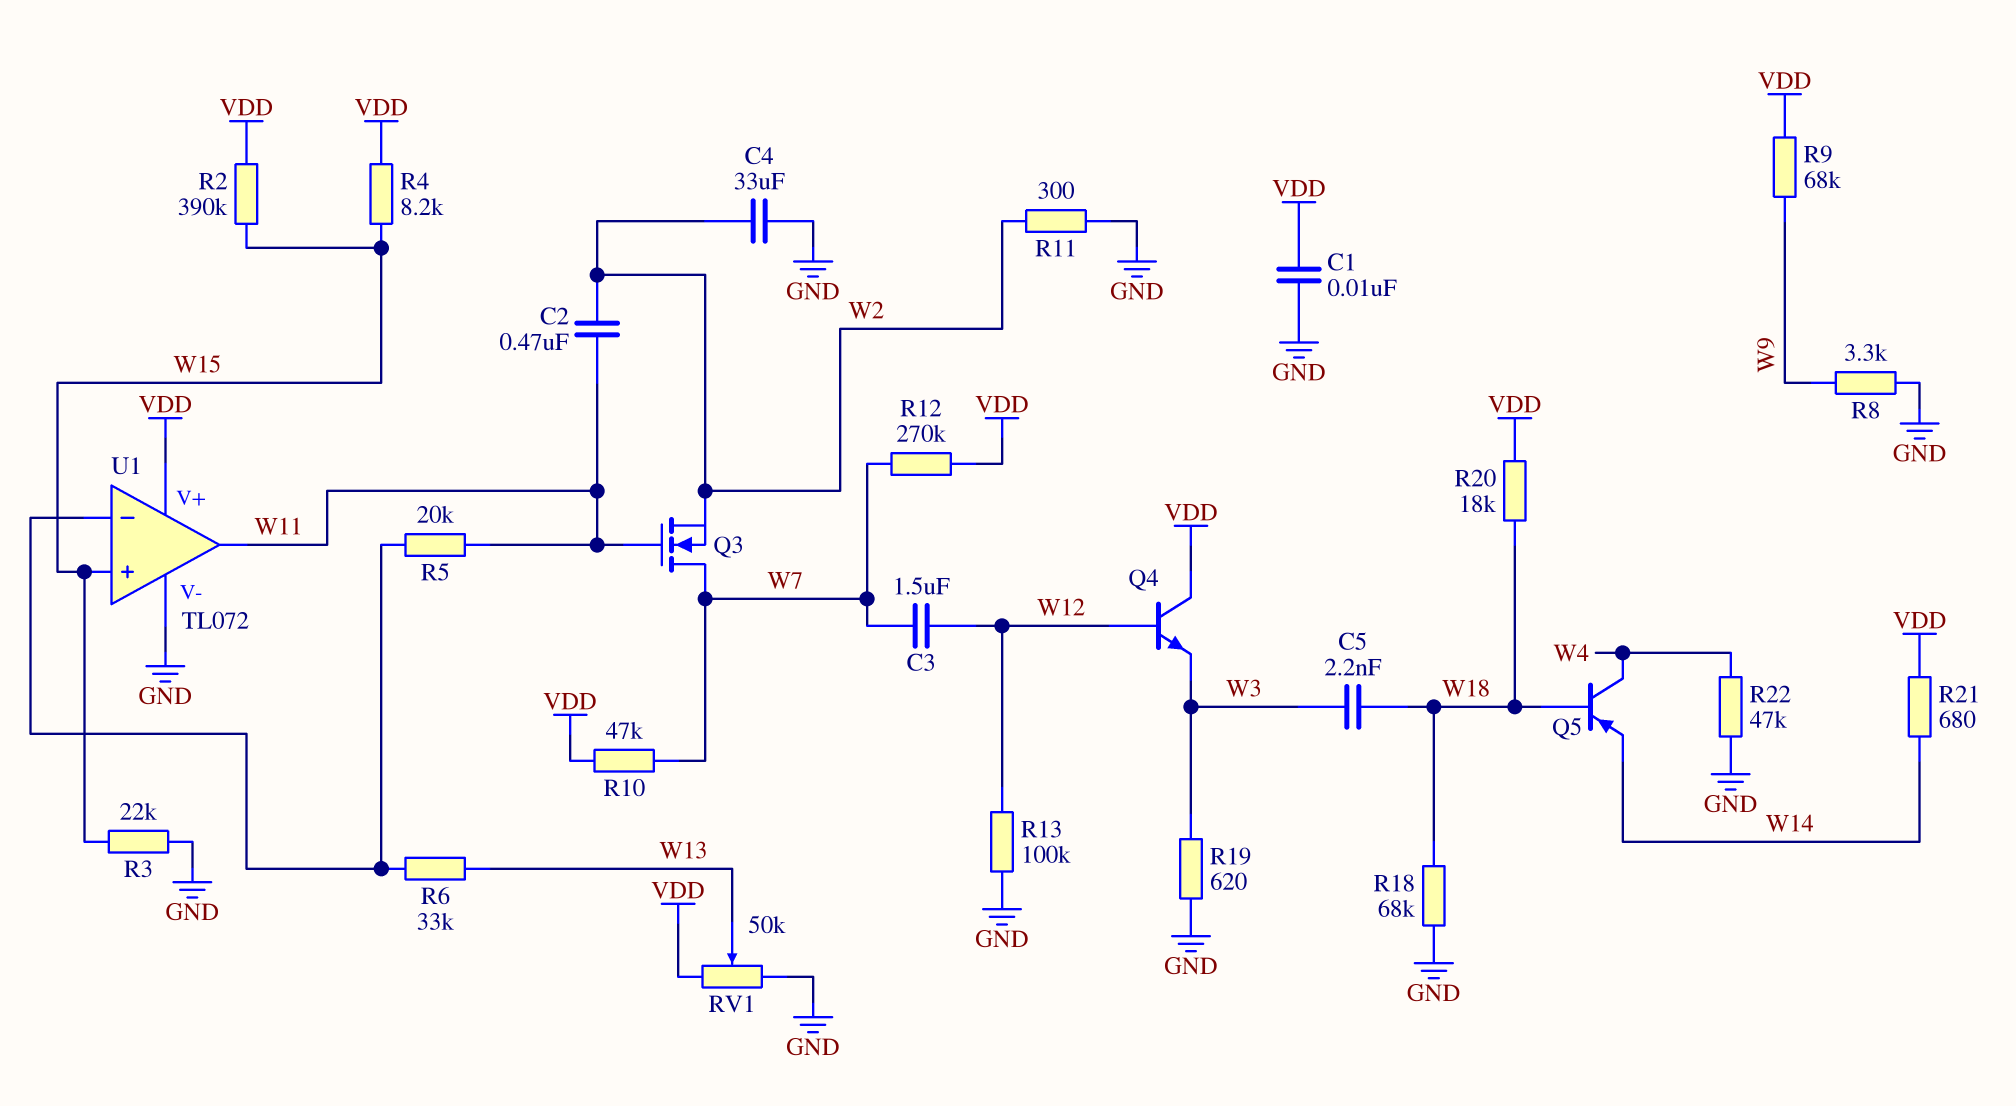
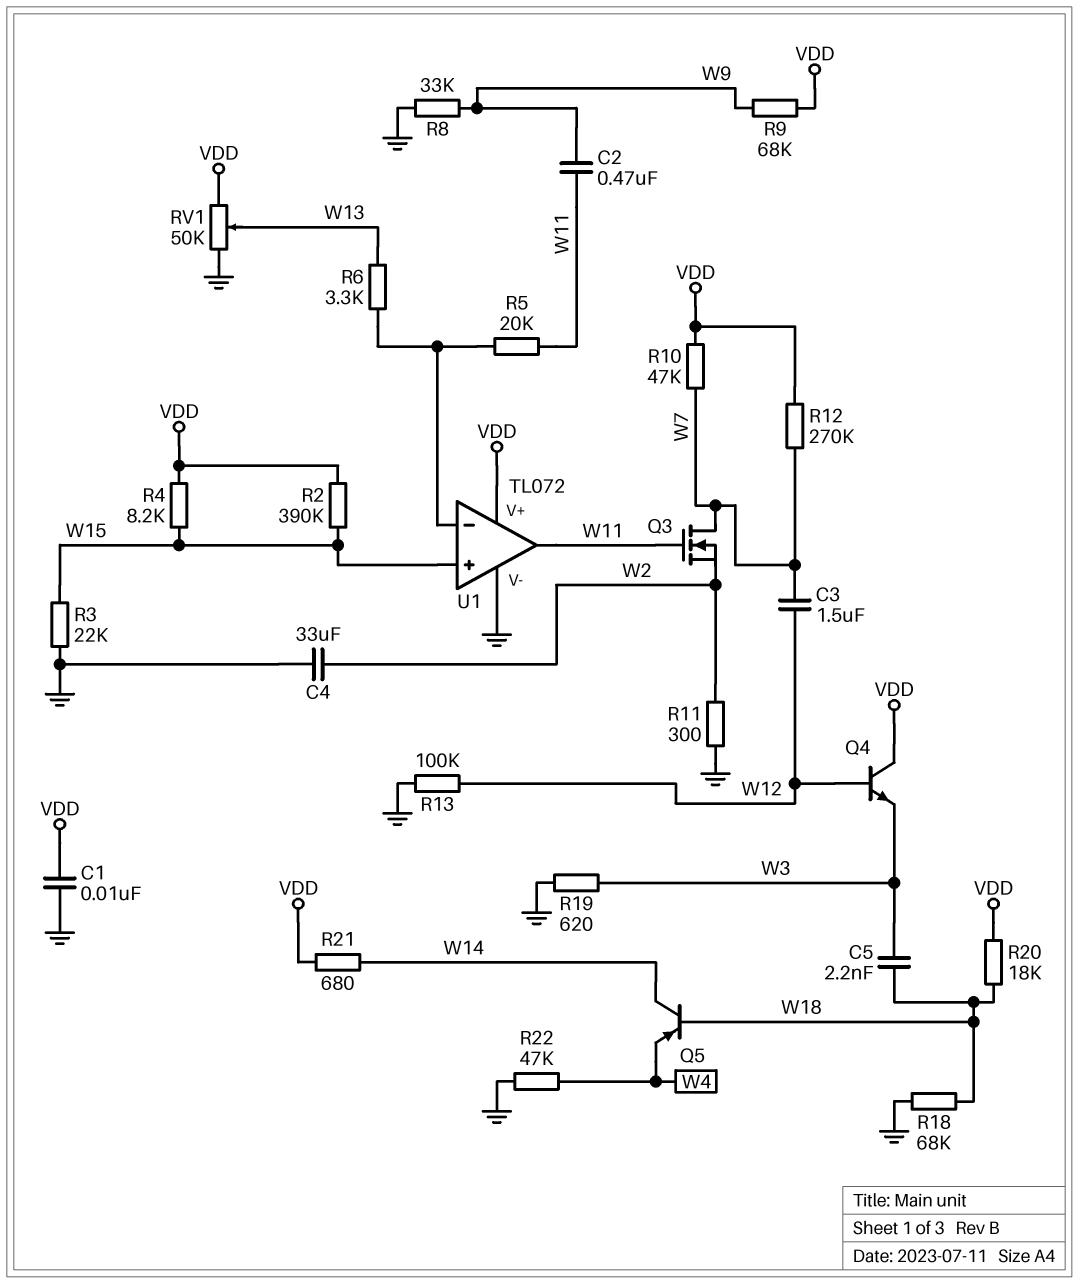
C2: 470nF (W2, W11) -> 470nF (W9, W11)
Q5: PNP (B W18, C W4, E W14) -> PNP (B W18, C W14, E W4)
R6: 33k (U1/in-, W13) -> 3.3k (U1/in-, W13)
R8: 3.3k (GND, W9) -> 33k (GND, W9)

